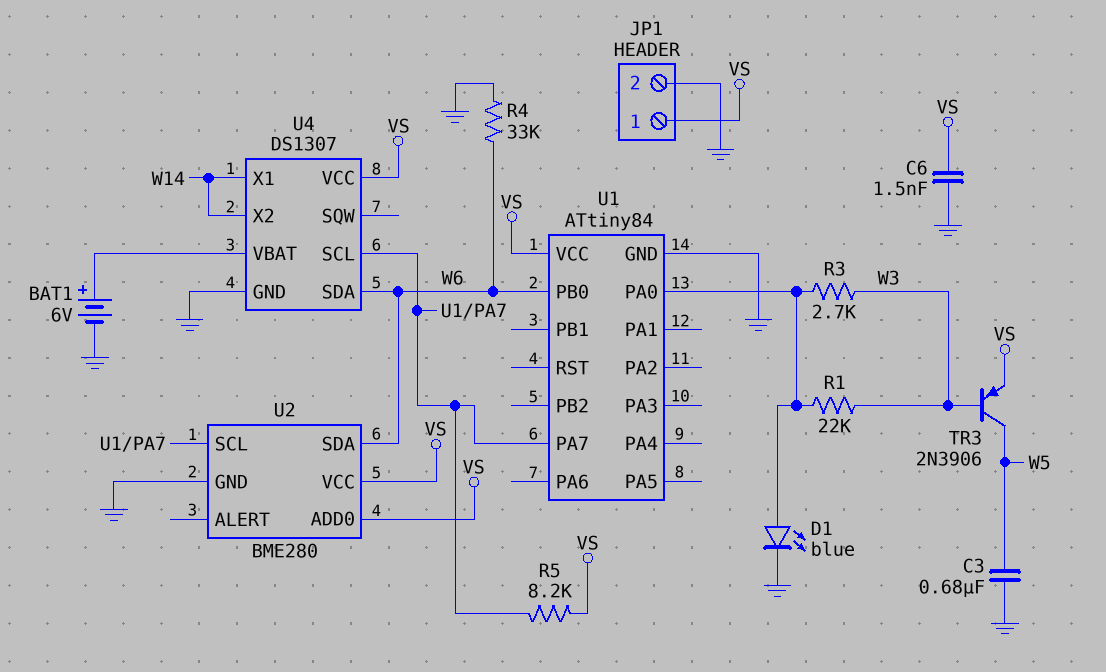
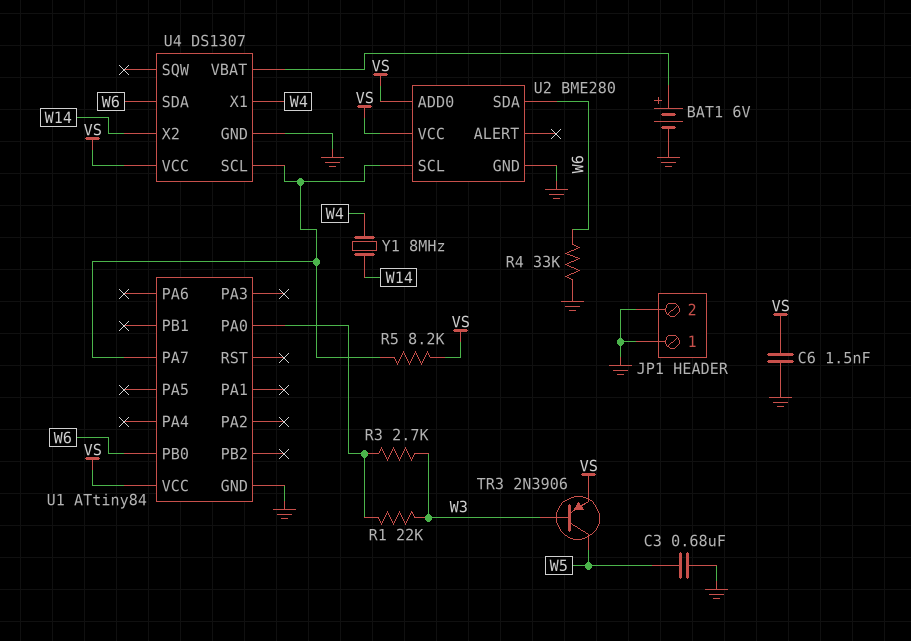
D1: LED blue (A U1/PA0, K GND) -> none
JP1 pin 1: VS -> GND
U4 pin X1: W14 -> W4
Y1: none -> 8MHz (W4, W14)

